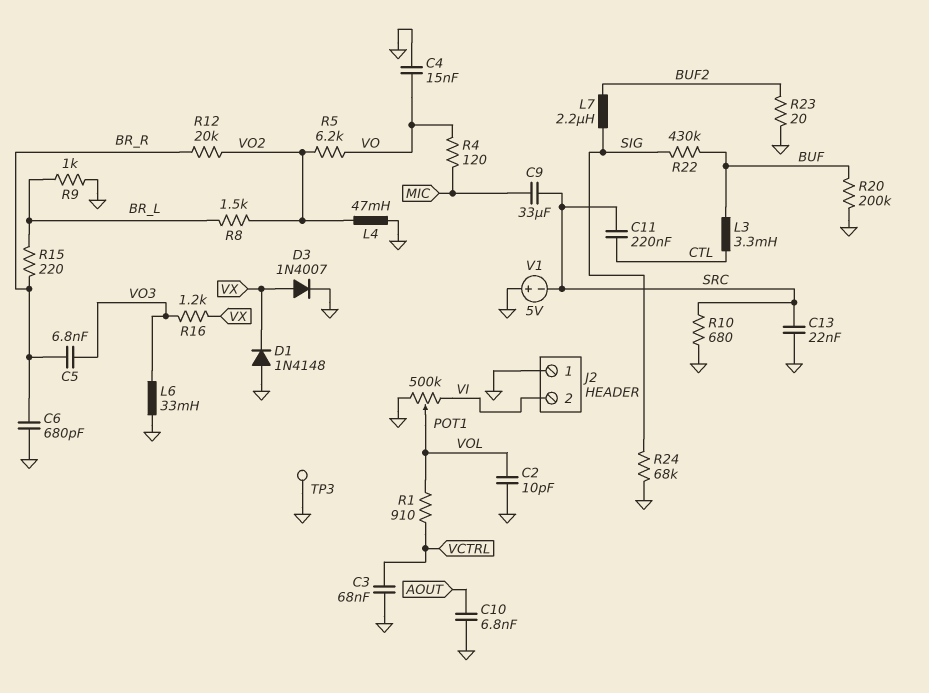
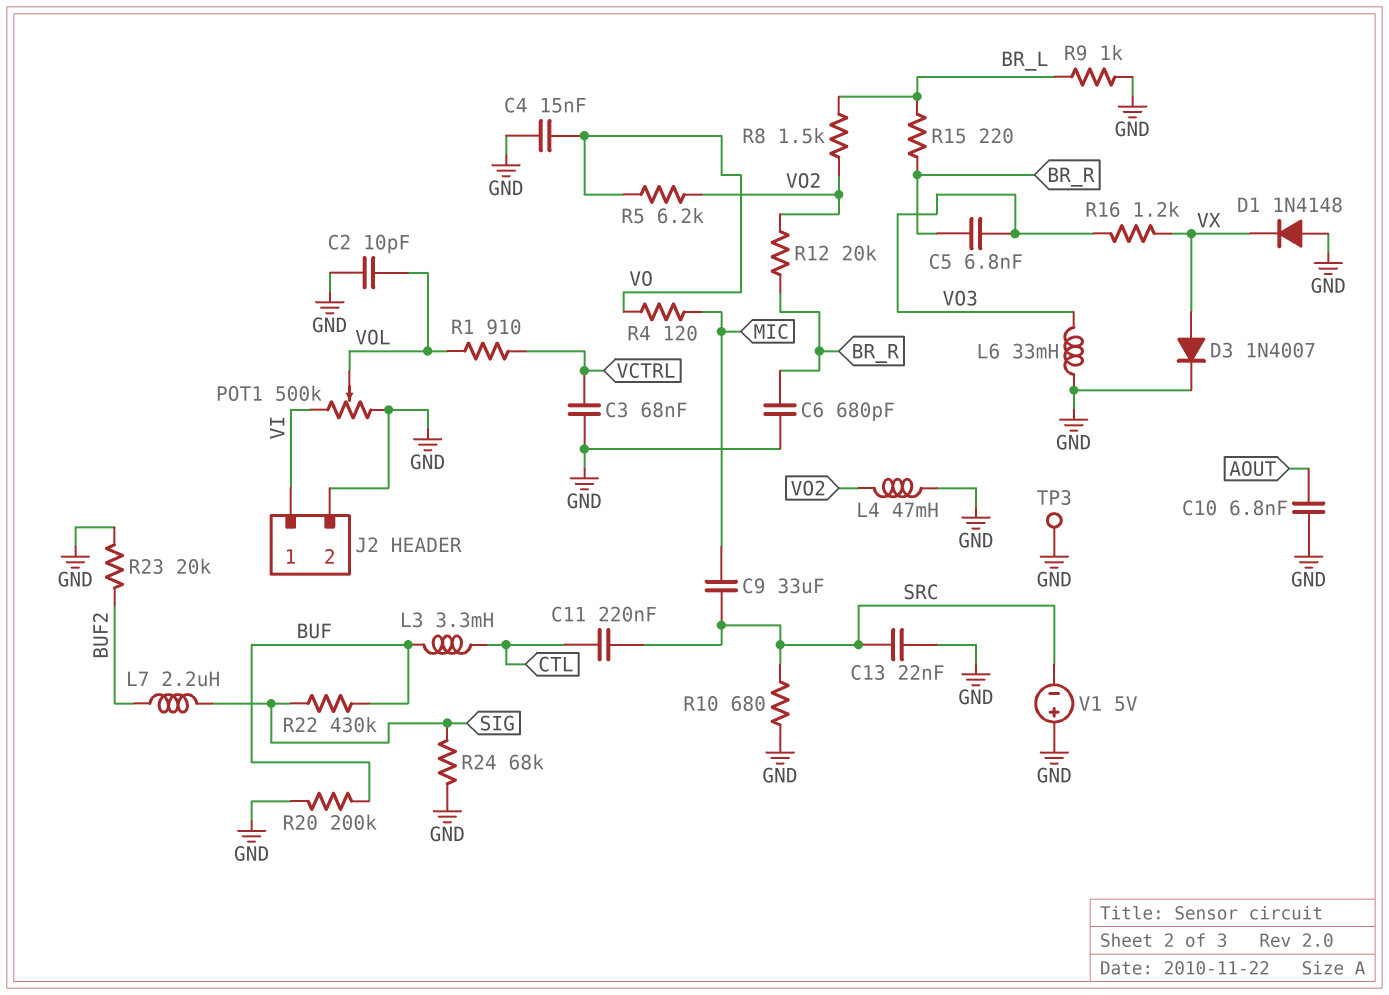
J2 pin 1: GND -> VI
J2 pin 2: VI -> GND
R23: 20 (BUF2, GND) -> 20k (BUF2, GND)

